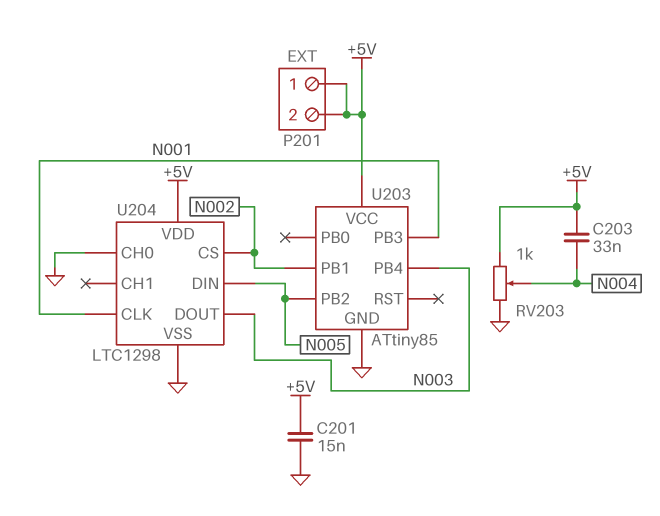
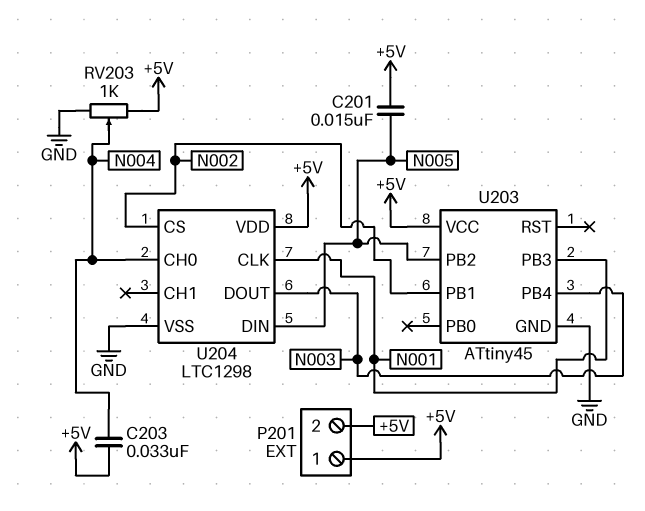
C201: 15nF (+5V, GND) -> 15nF (+5V, N005)
U203: ATtiny85 -> ATtiny45
U204 pin CH0: GND -> N004

